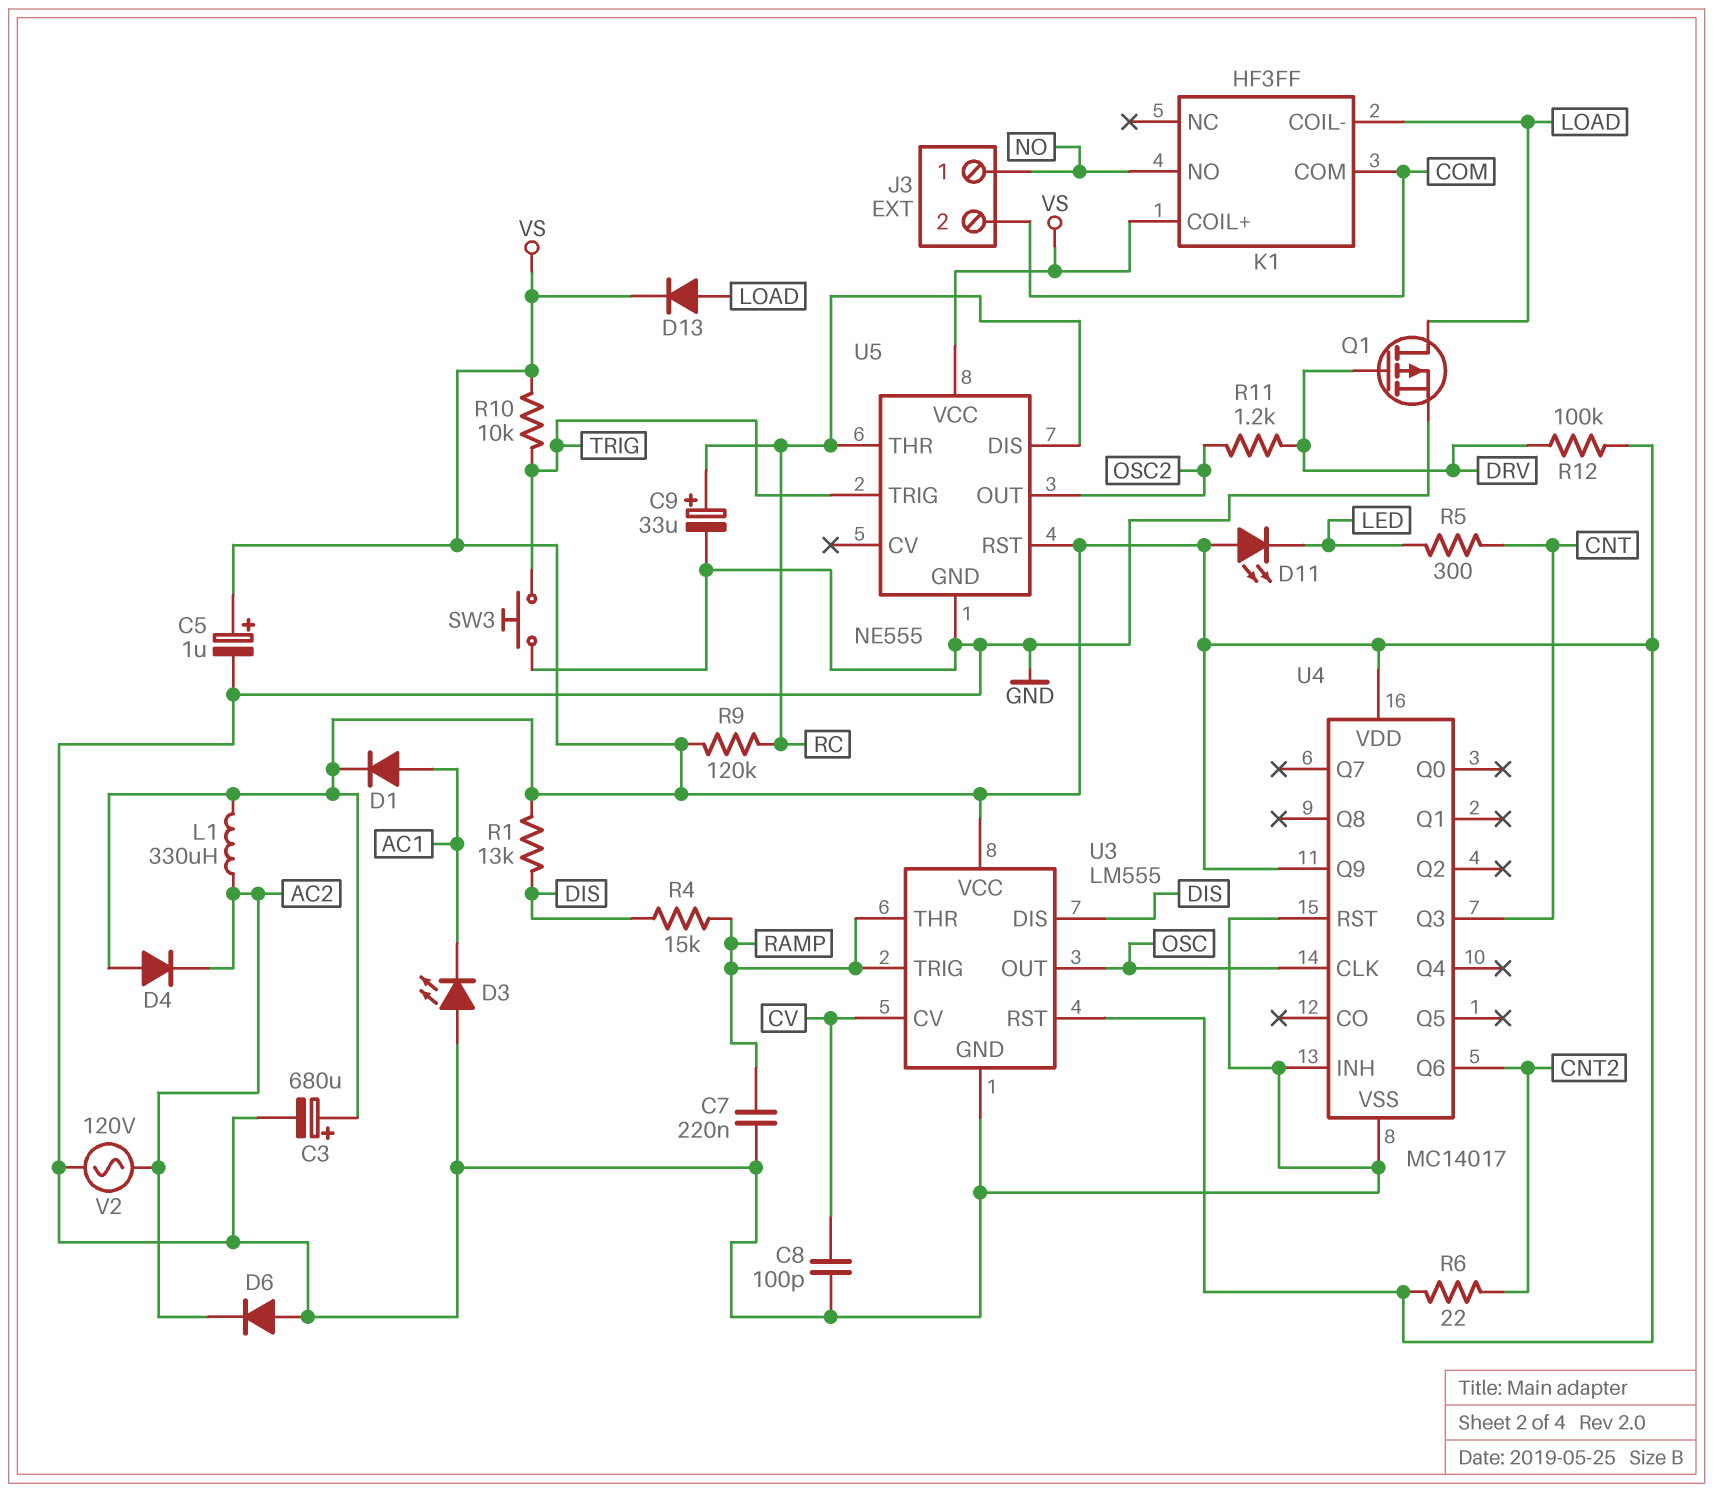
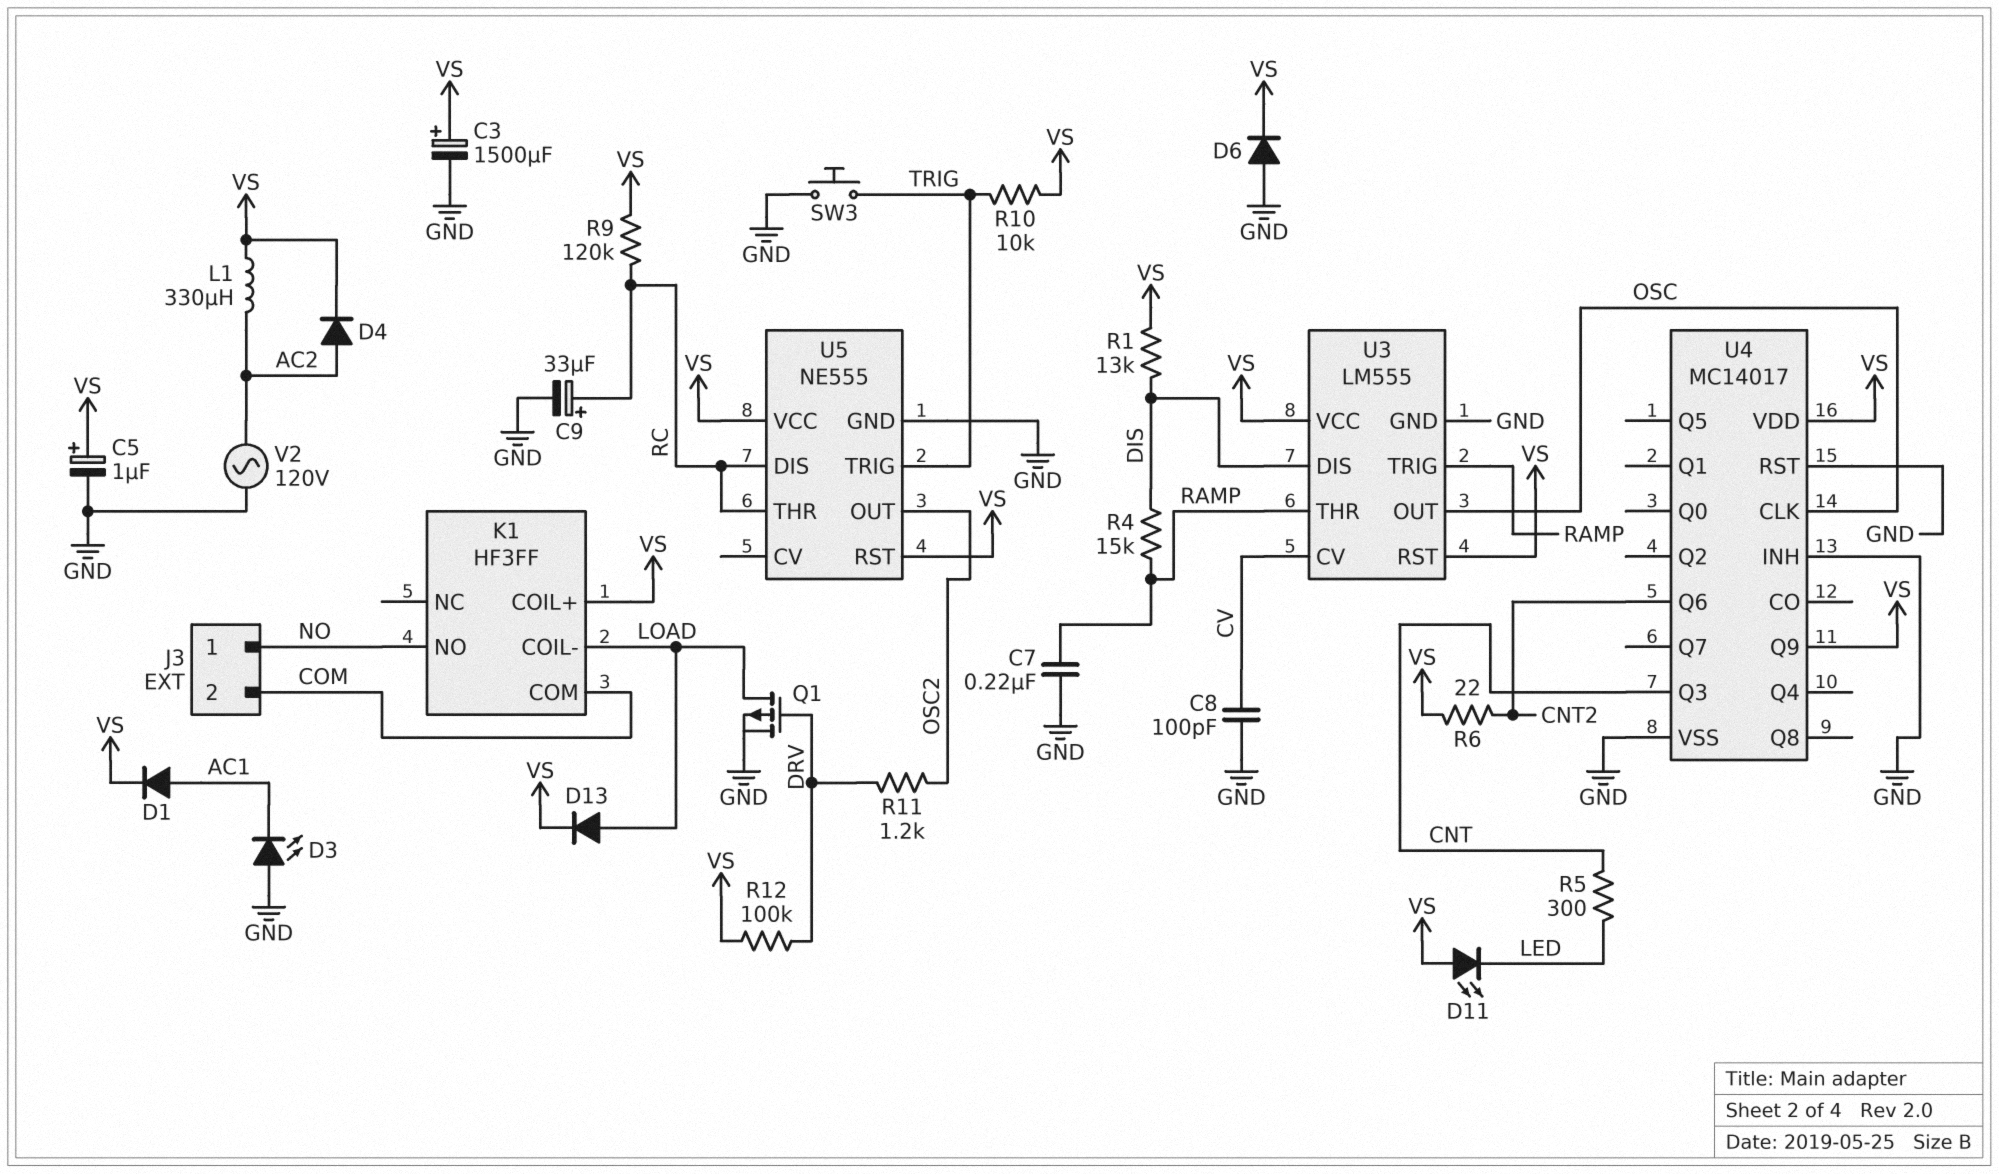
C3: 680uF (plus VS, minus GND) -> 1500uF (plus VS, minus GND)
D4: diode (A VS, K AC2) -> diode (A AC2, K VS)
D6: diode (A GND, K AC2) -> diode (A GND, K VS)

